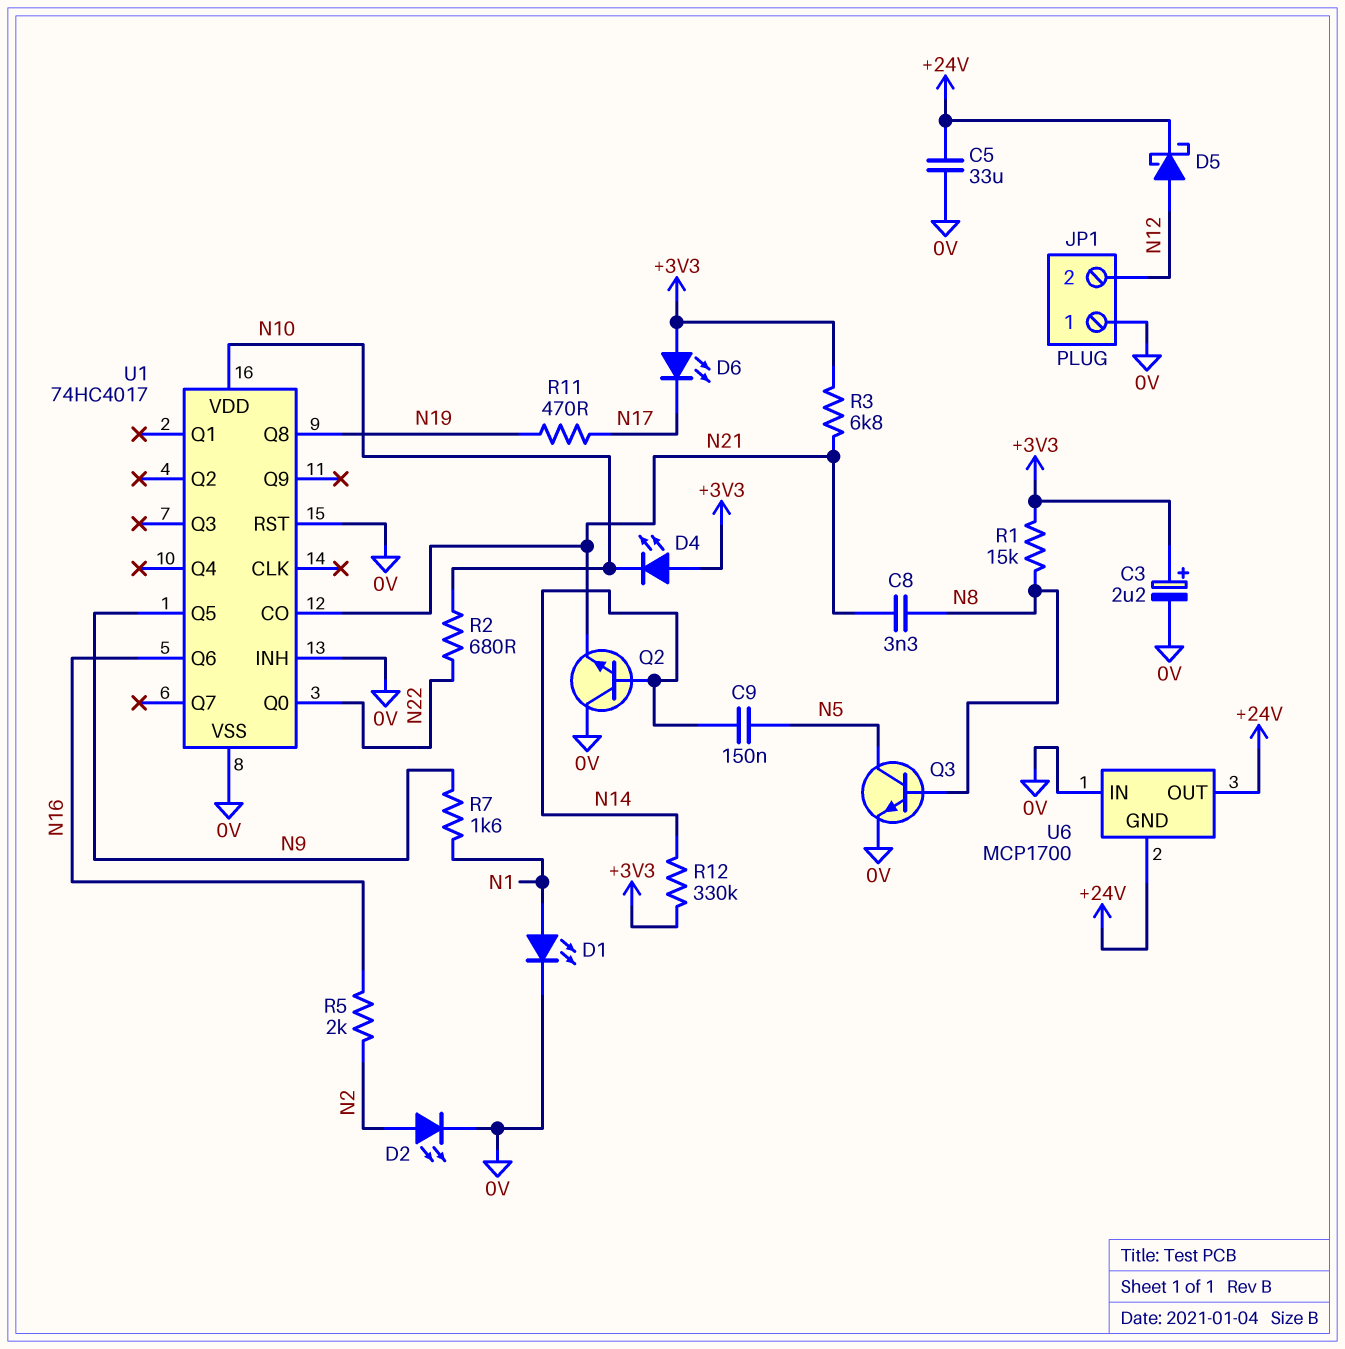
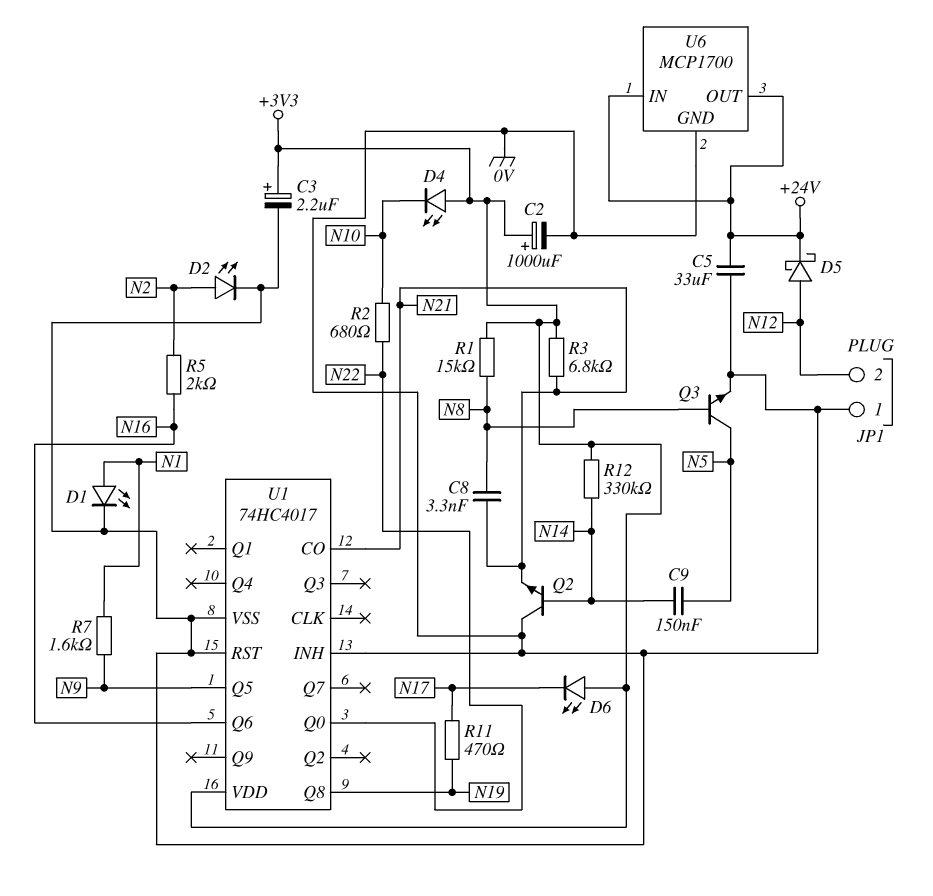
C2: none -> 1000uF (plus +3V3, minus 0V)
U1 pin VDD: N10 -> +3V3
U6 pin GND: +24V -> 0V
U6 pin IN: 0V -> +24V

